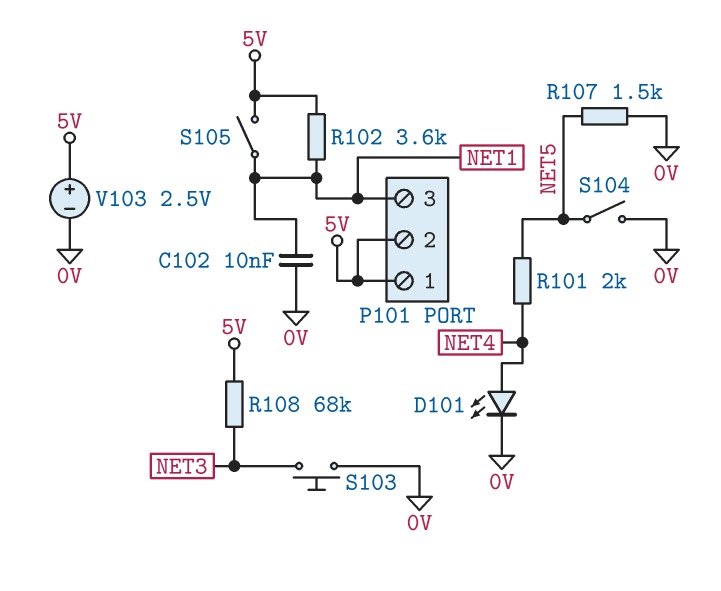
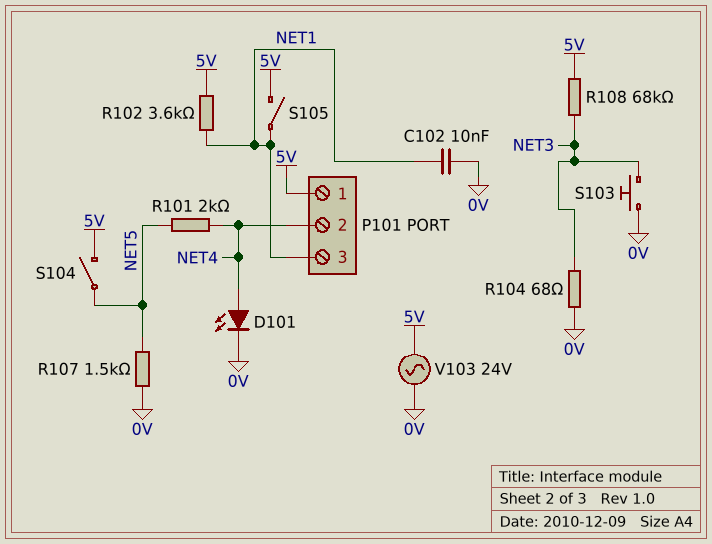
P101 pin 2: 5V -> NET4
R104: none -> 68 (0V, NET3)
S104: switch (0V, NET5) -> switch (5V, NET5)
V103: 2.5V (plus 5V, minus 0V) -> AC 24V (0V, 5V)

